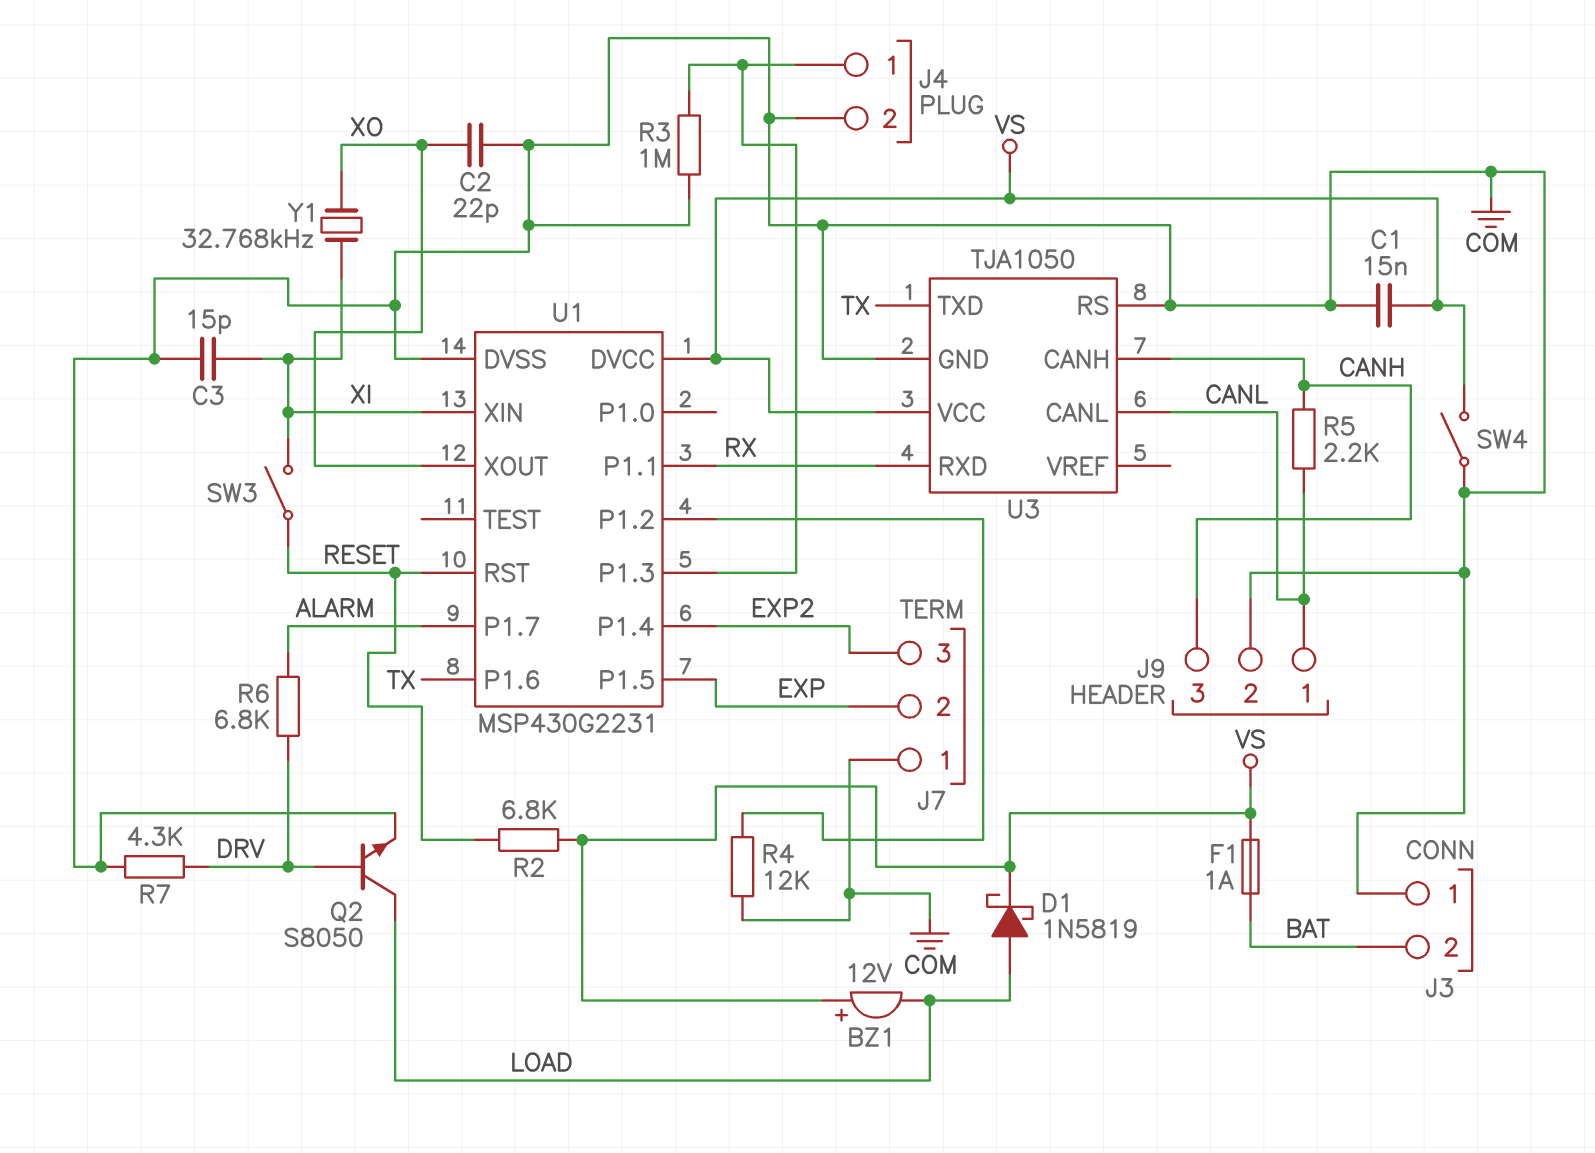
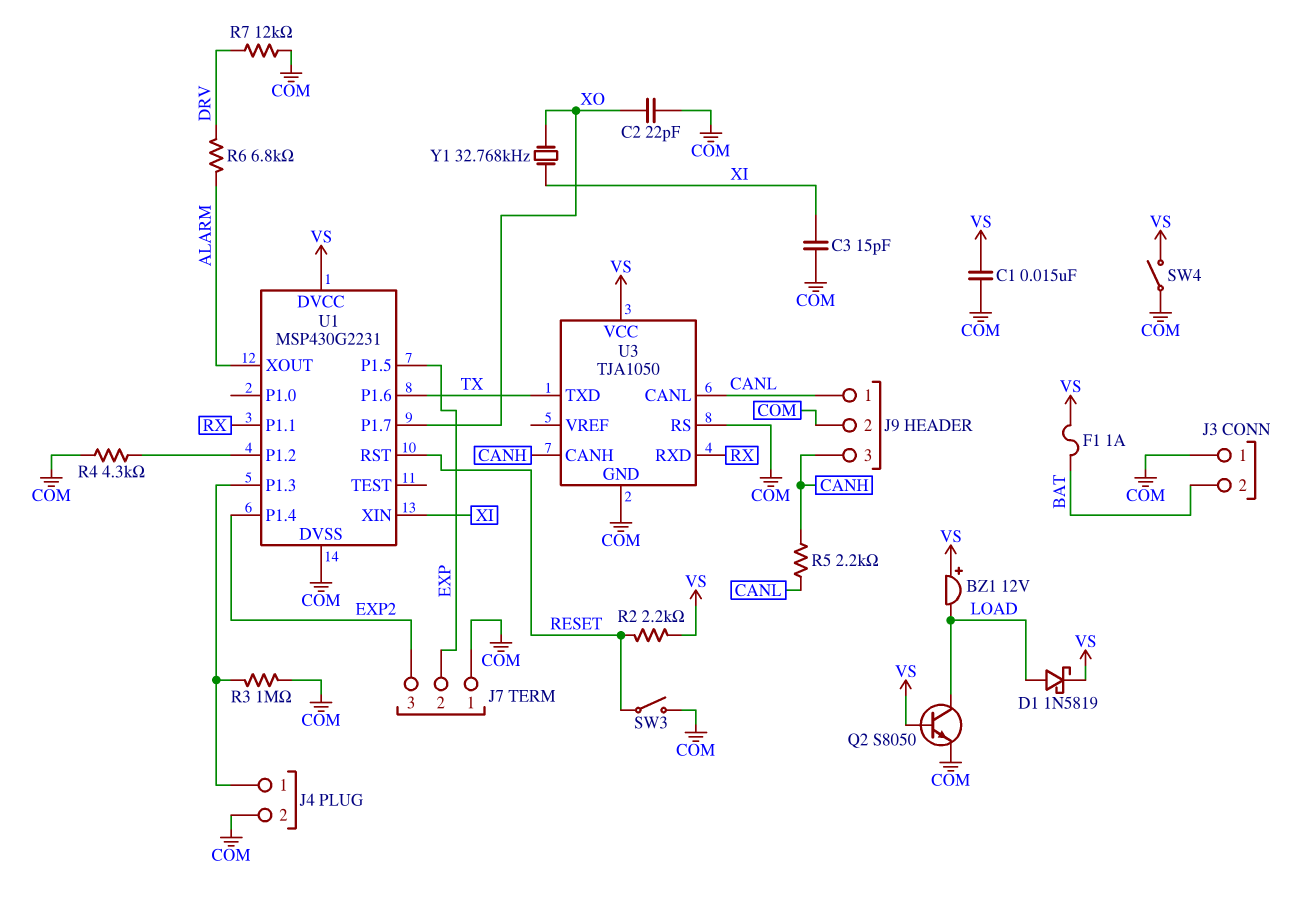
Q2: NPN S8050 (B DRV, C LOAD, E COM) -> NPN S8050 (B VS, C LOAD, E COM)
R2: 6.8k (RESET, VS) -> 2.2k (RESET, VS)
R4: 12k (COM, U1/P1.2) -> 4.3k (COM, U1/P1.2)
R7: 4.3k (COM, DRV) -> 12k (COM, DRV)
SW3: switch (RESET, XI) -> switch (COM, RESET)
U1 pin P1.7: ALARM -> XO
U1 pin XOUT: XO -> ALARM

